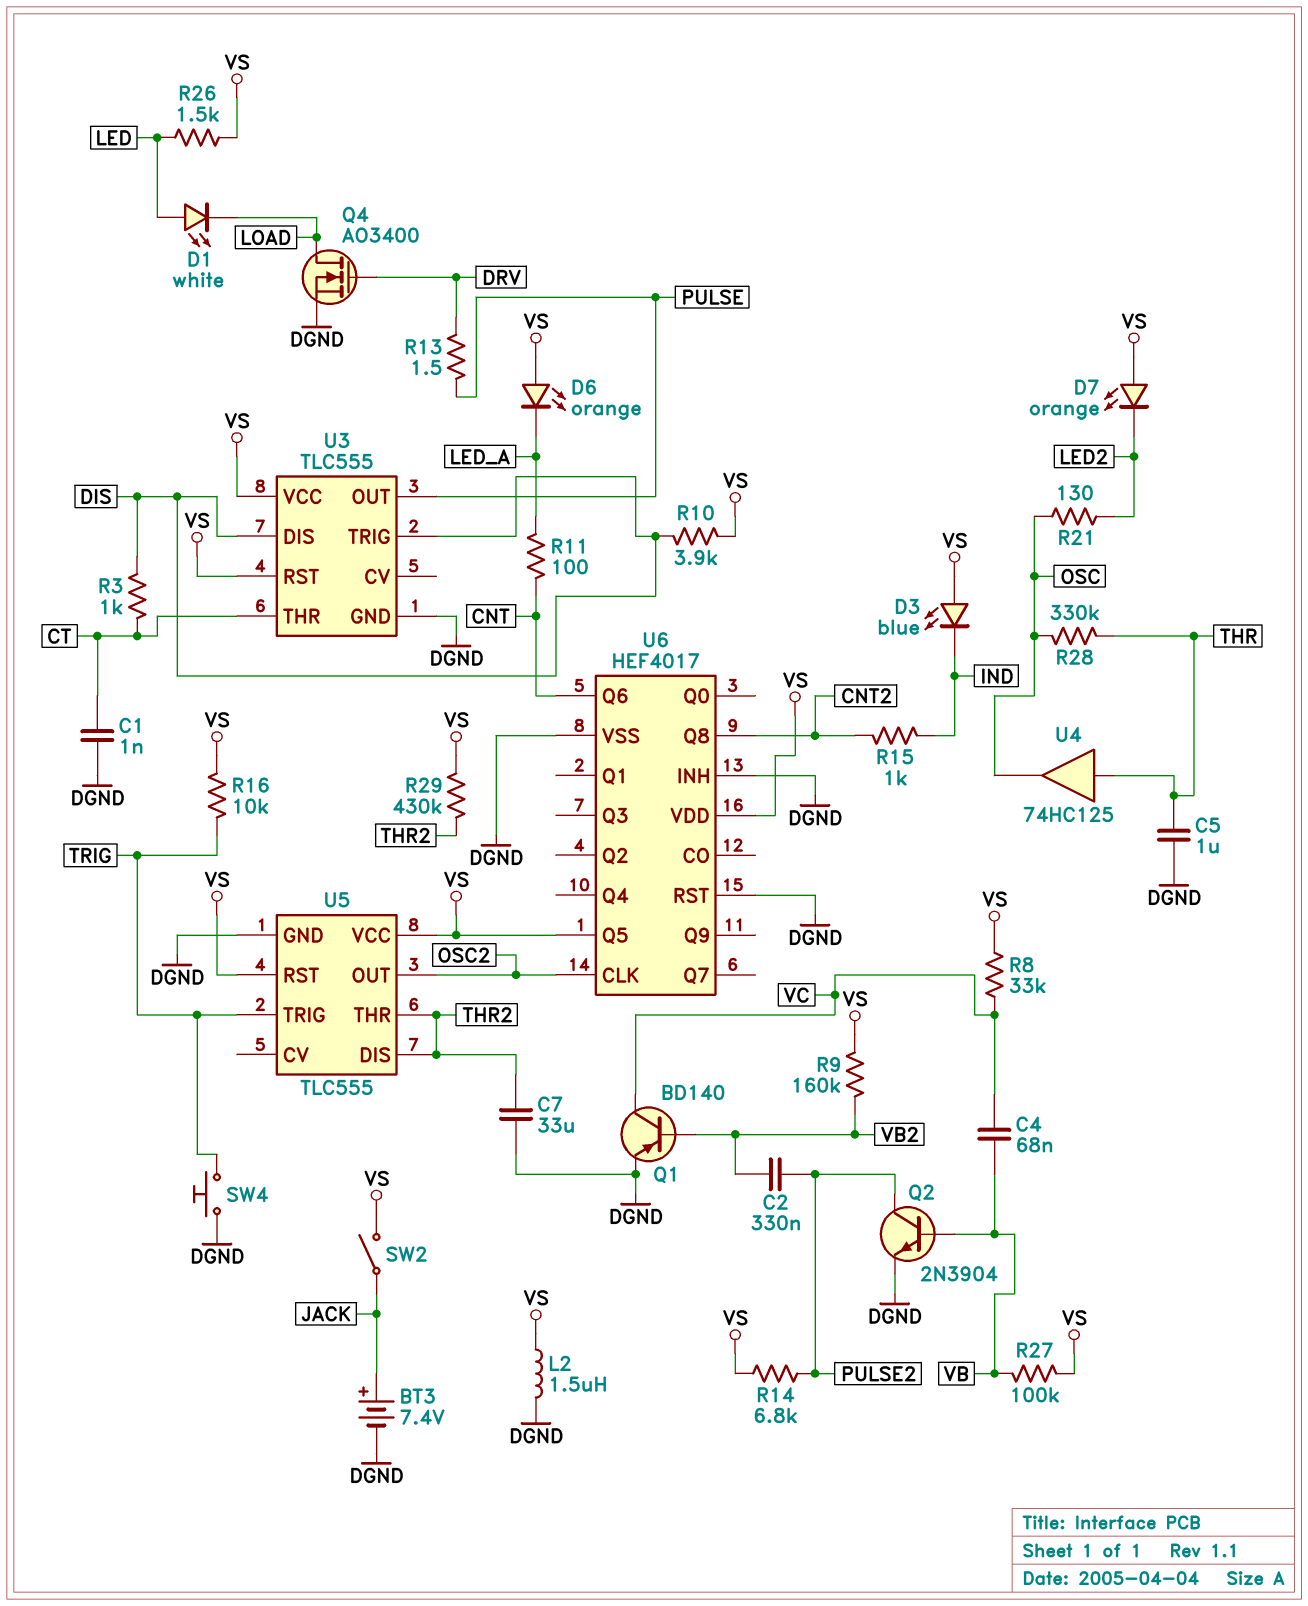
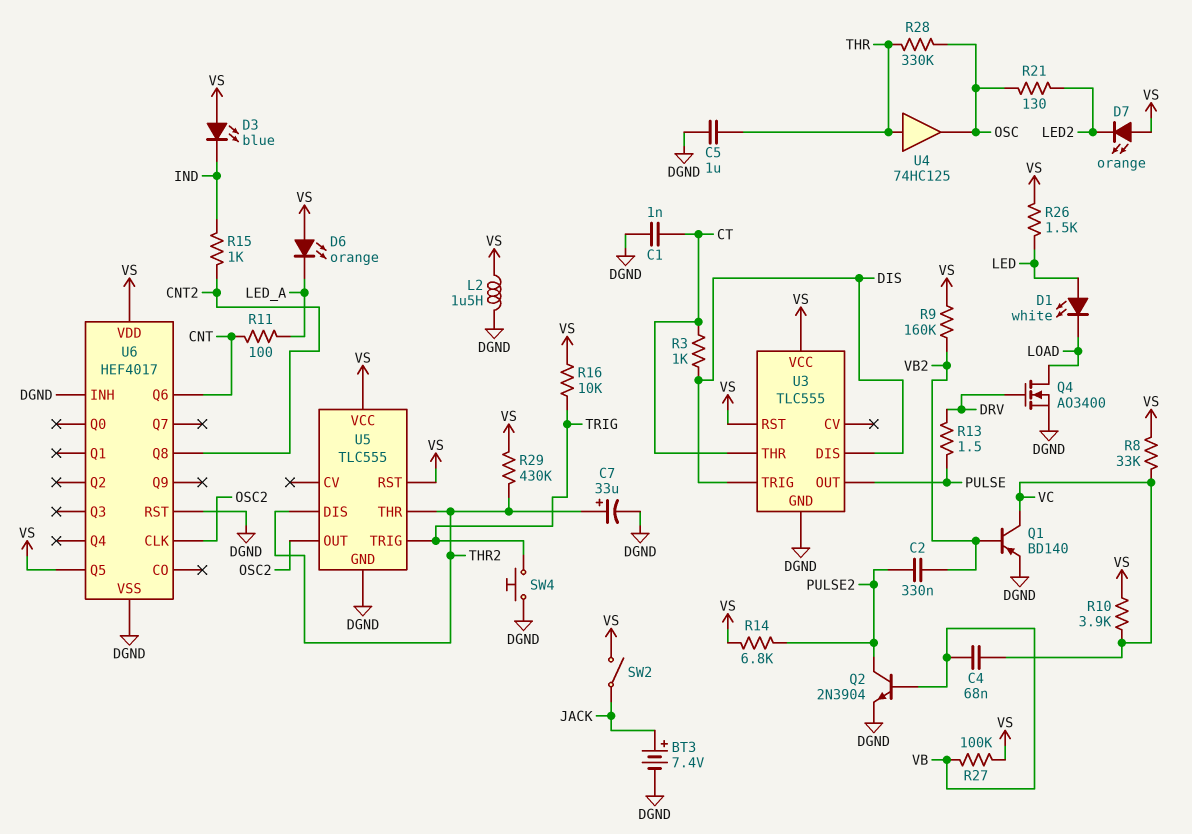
C7: 33uF (DGND, THR2) -> 33uF (plus THR2, minus DGND)
R10: 3.9k (DIS, VS) -> 3.9k (VC, VS)

